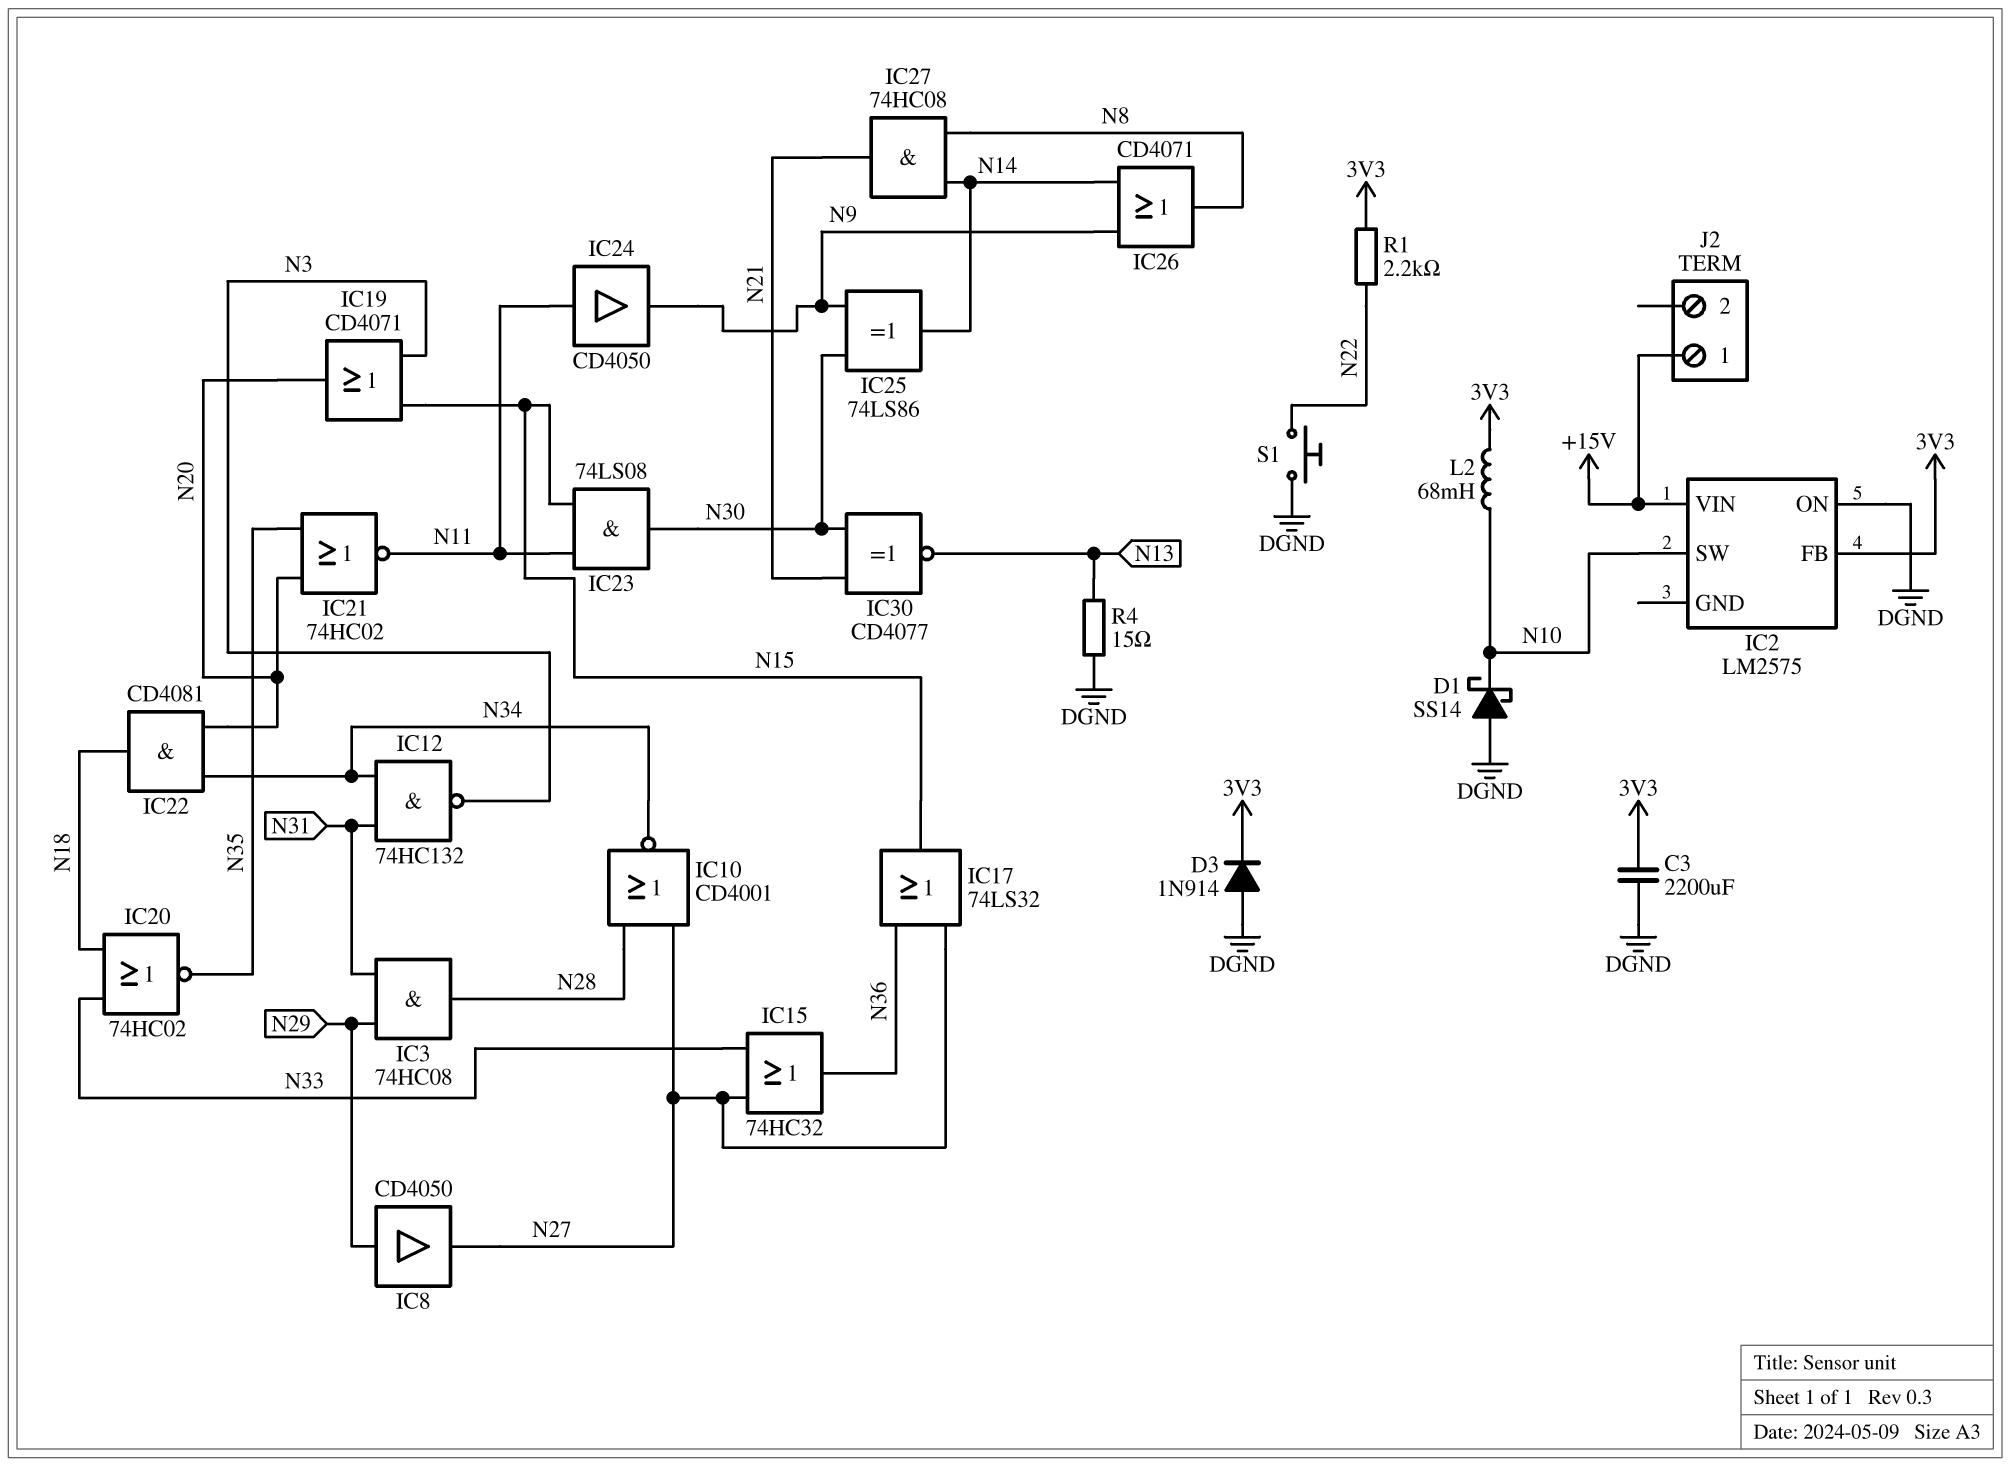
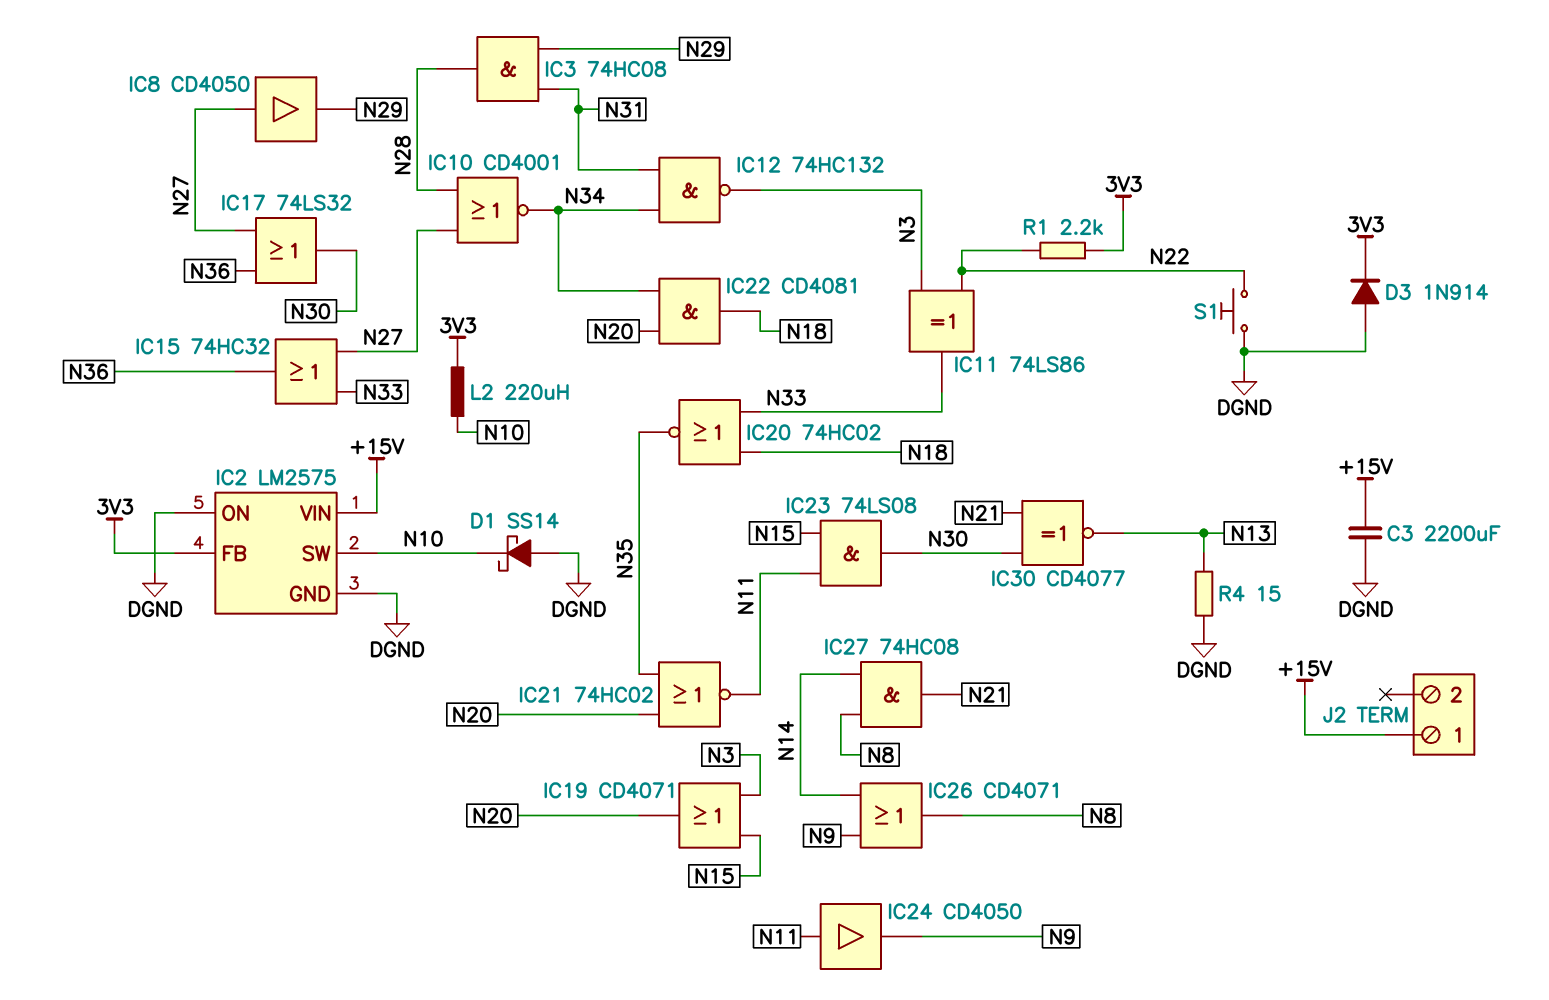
C3: 2200uF (3V3, DGND) -> 2200uF (+15V, DGND)
IC2 pin GND: none -> DGND
IC8: buffer CD4050 (in N29, out N27) -> buffer CD4050 (in N27, out N29)
IC11: none -> XOR 74LS86 (in N3, in N22, out N33)
IC17: OR 74LS32 (in N27, in N36, out N15) -> OR 74LS32 (in N27, in N36, out N30)
IC25: XOR 74LS86 (in N9, in N30, out N14) -> none
L2: 68mH (3V3, N10) -> 220uH (3V3, N10)

